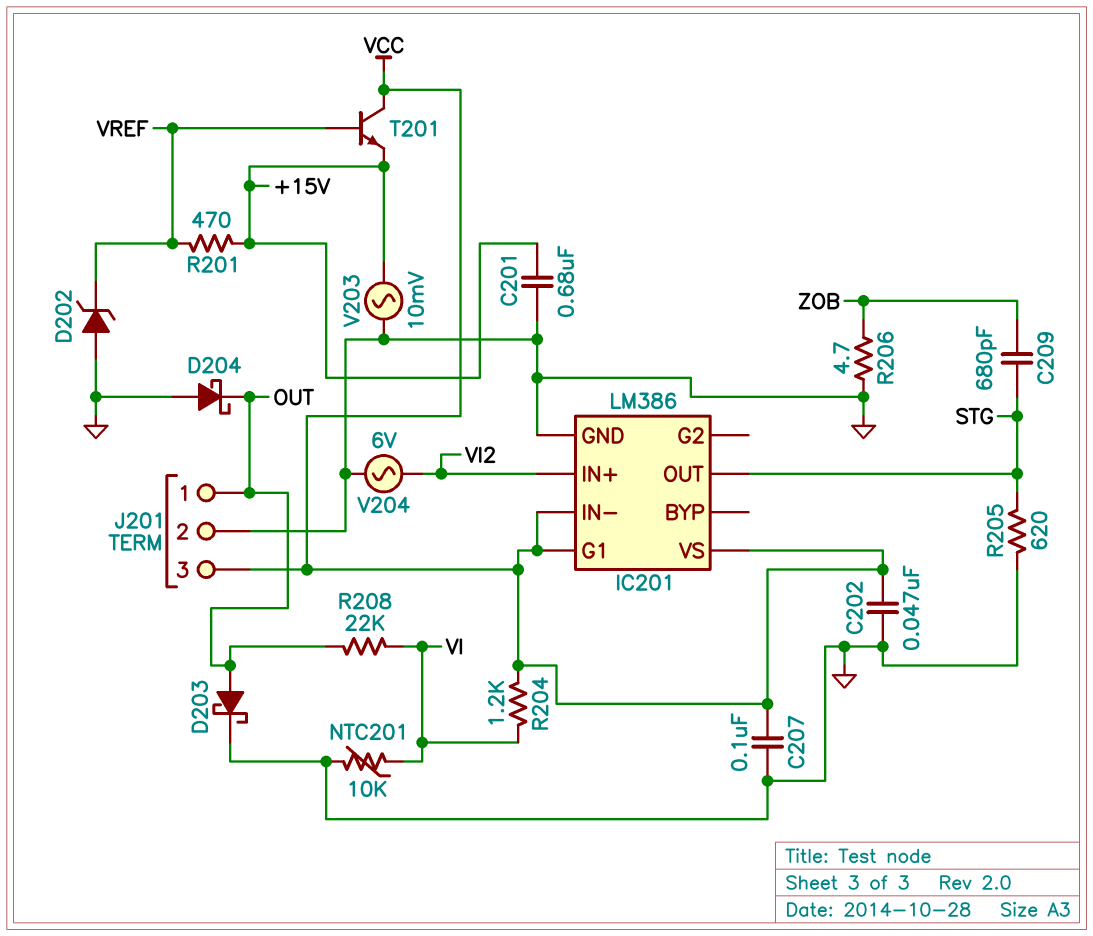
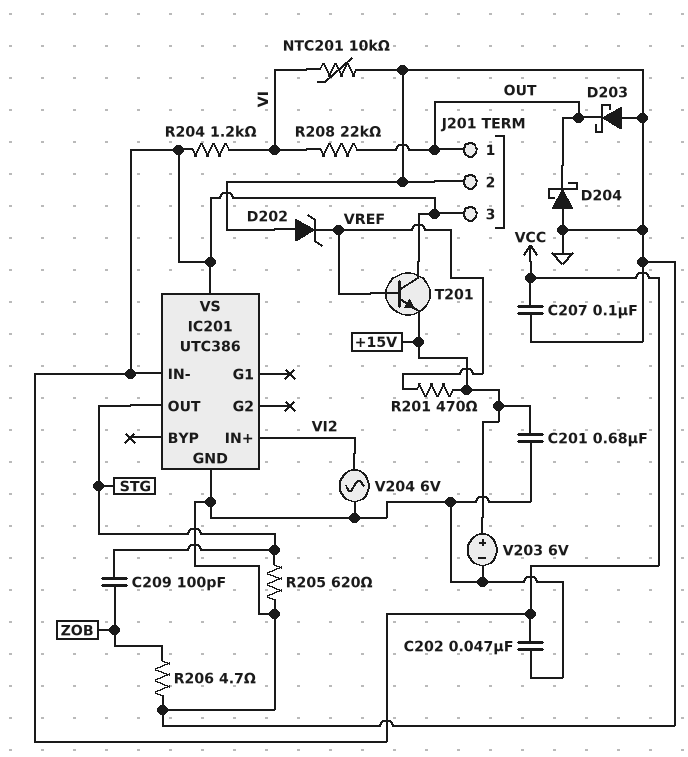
C209: 680pF (STG, ZOB) -> 100pF (STG, ZOB)
D203: schottky (A OUT, K GND) -> schottky (A GND, K OUT)
IC201: LM386 -> UTC386
IC201 pin G1: VCC -> none
V203: AC 10mV (+15V, GND) -> 6V (plus +15V, minus GND)

